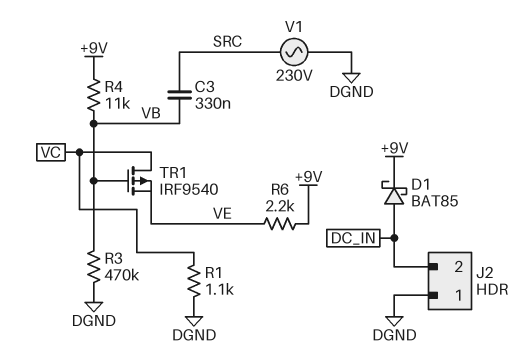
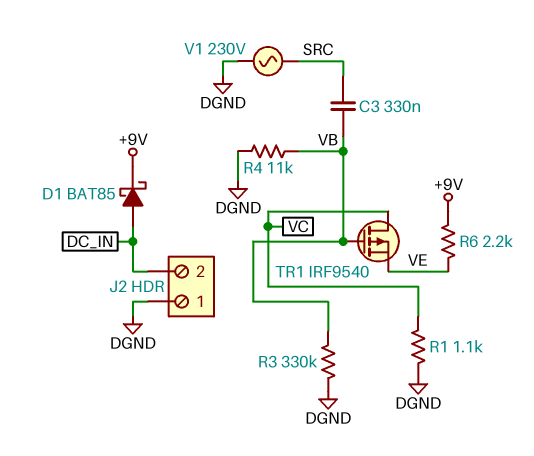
R3: 470k (DGND, VB) -> 330k (DGND, VB)
R4: 11k (+9V, VB) -> 11k (DGND, VB)

